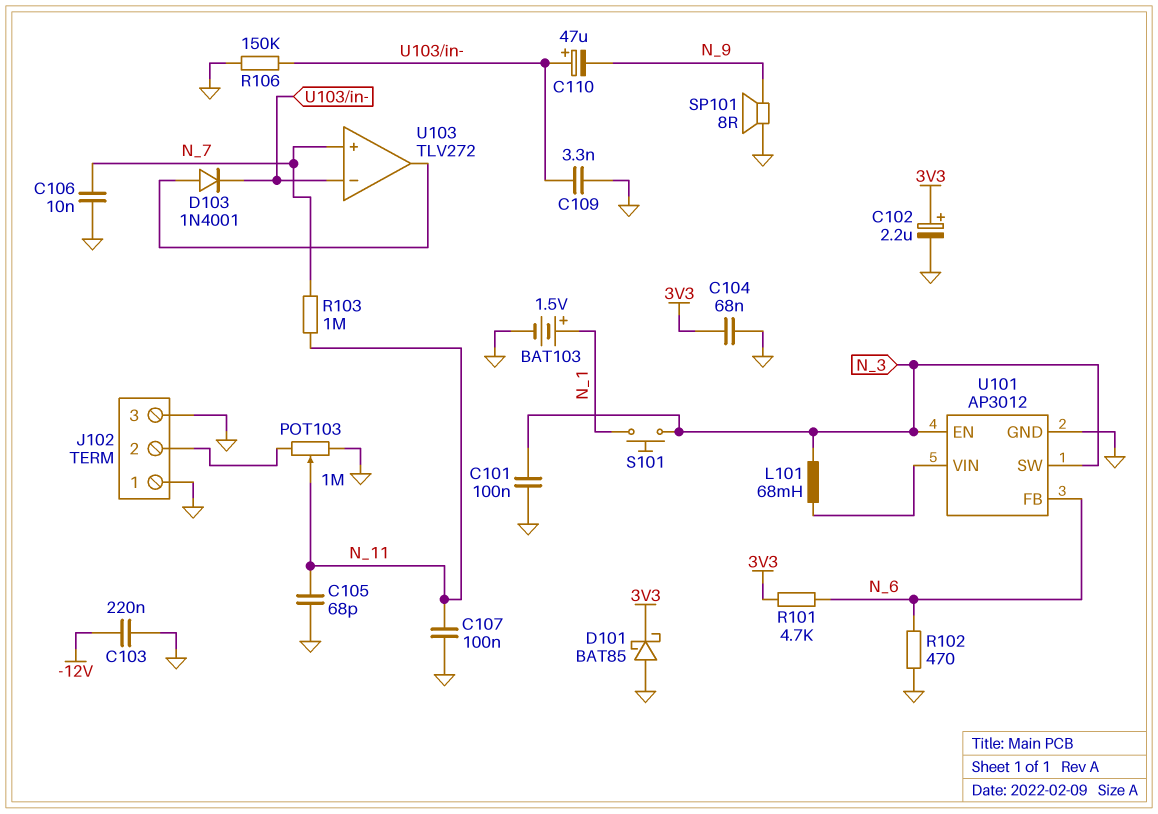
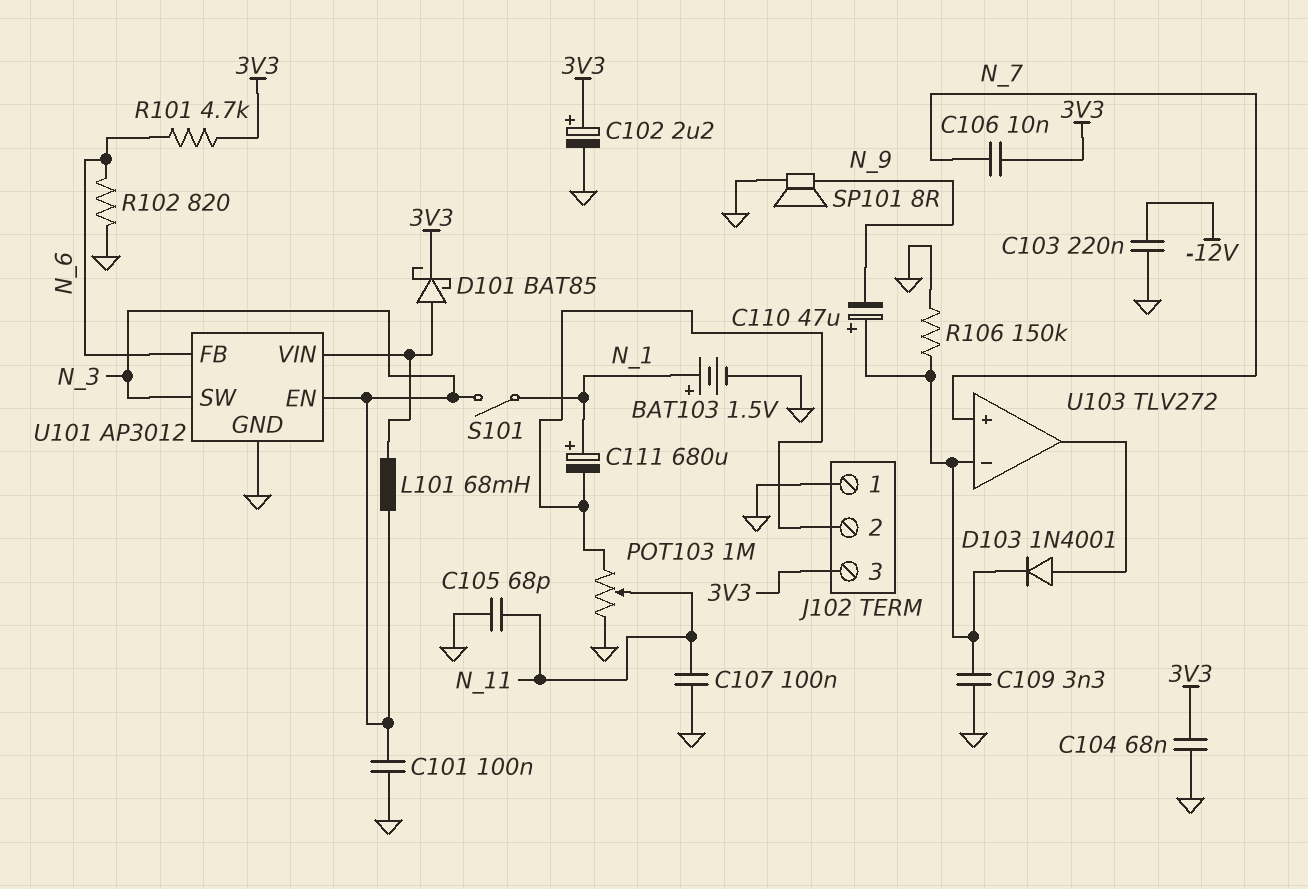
C106: 10nF (GND, N_7) -> 10nF (3V3, N_7)
C111: none -> 680uF (plus N_1, minus J102/2)
D101: schottky BAT85 (A GND, K 3V3) -> schottky BAT85 (A U101/VIN, K 3V3)
J102 pin 3: GND -> 3V3
R102: 470 (GND, N_6) -> 820 (GND, N_6)
R103: 1M (N_7, N_11) -> none
S101: button (N_1, N_3) -> switch (N_1, N_3)

